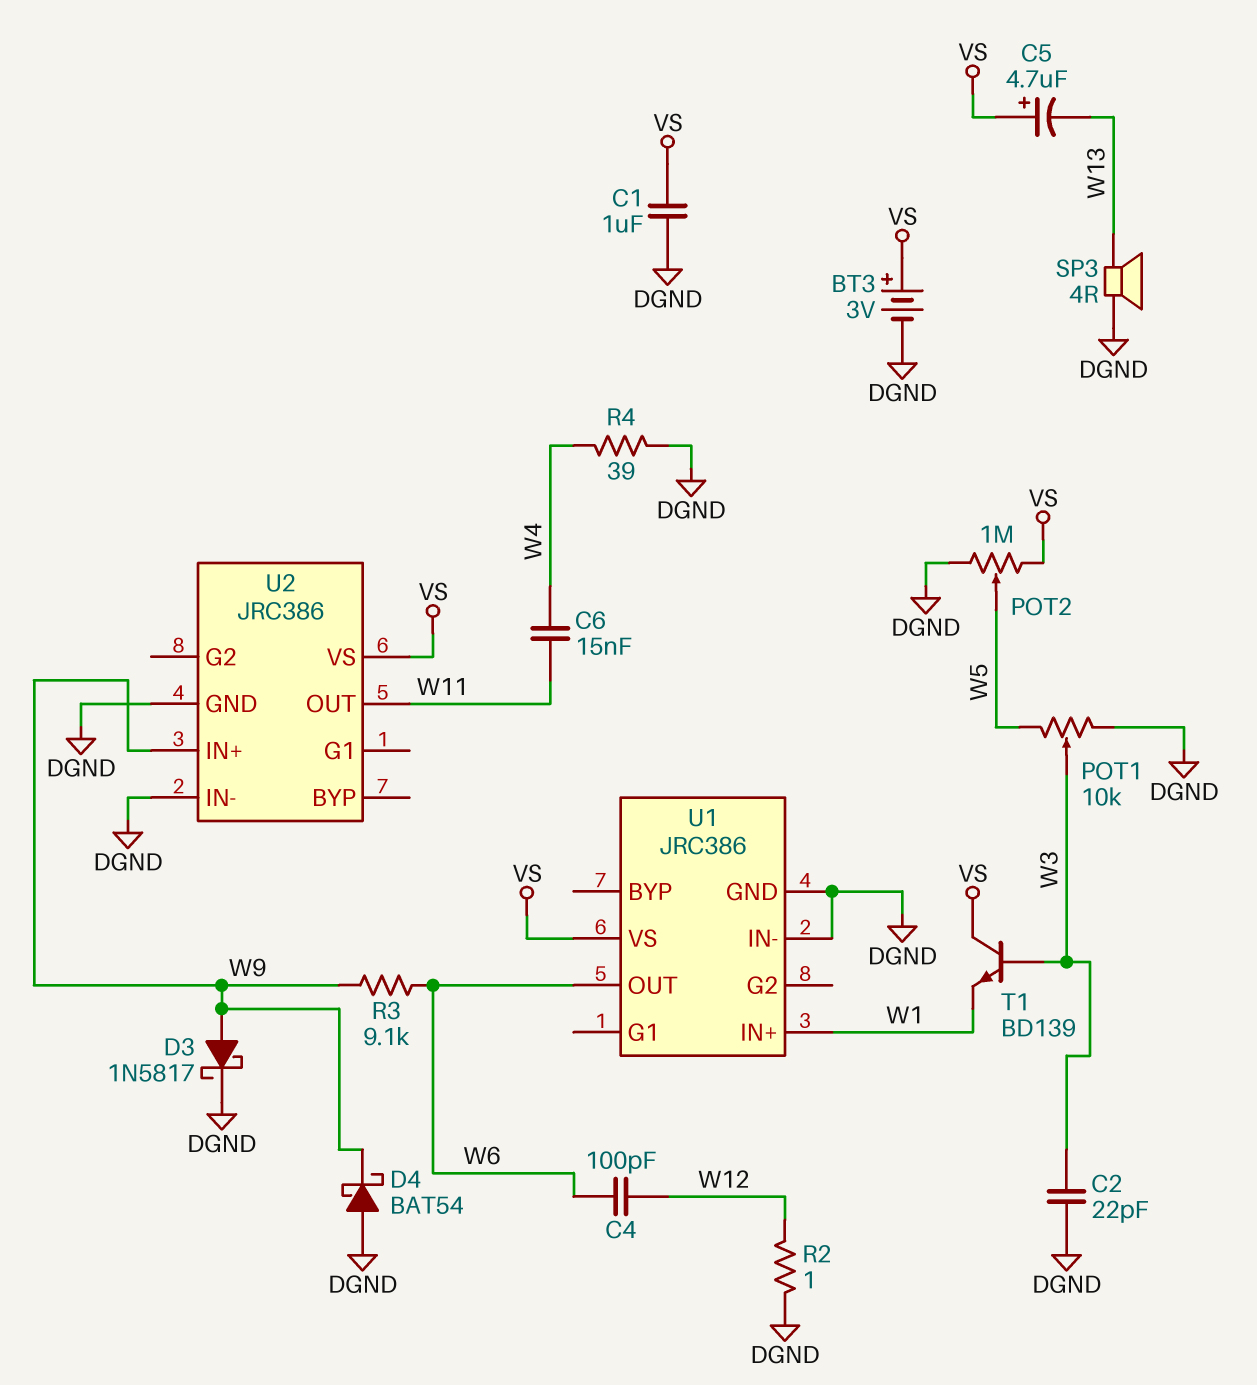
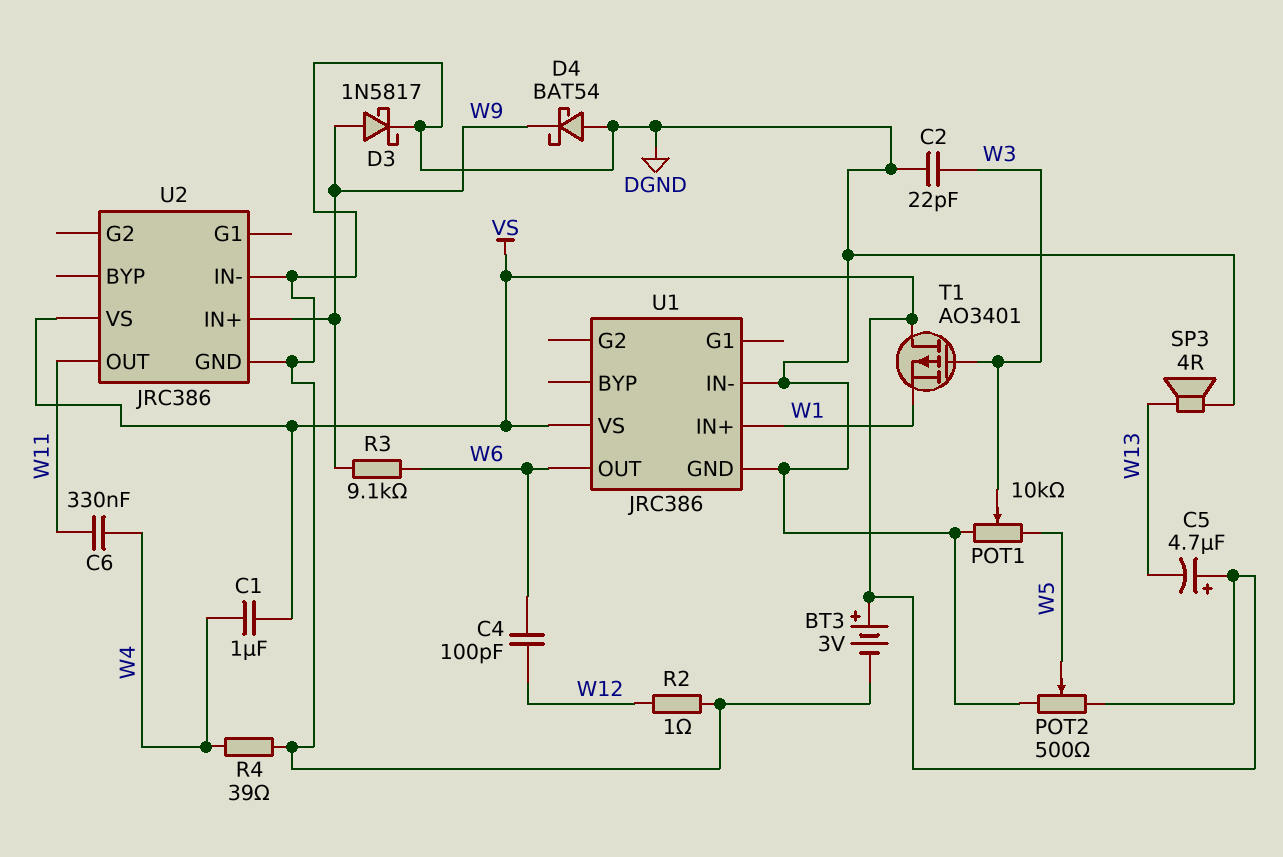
C1: 1uF (DGND, VS) -> 1uF (VS, W4)
C6: 15nF (W4, W11) -> 330nF (W4, W11)
POT2: 1M (DGND, VS, wiper W5) -> 500 (DGND, VS, wiper W5)
T1: NPN BD139 (B W3, C VS, E W1) -> PMOS AO3401 (G W3, D VS, S W1)

